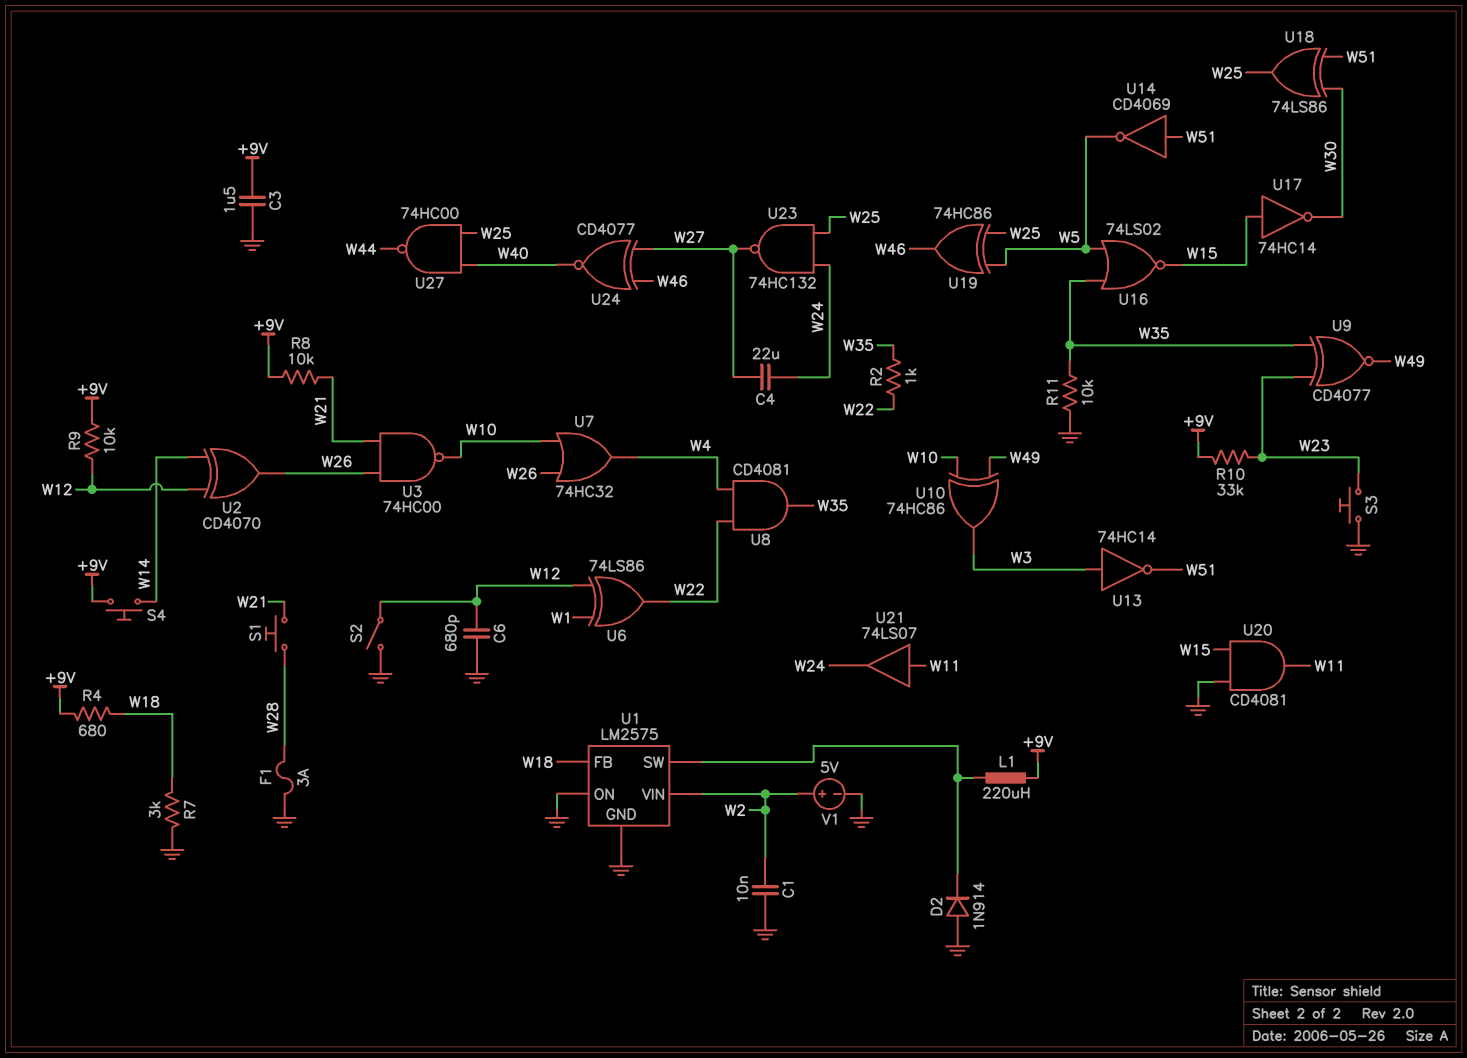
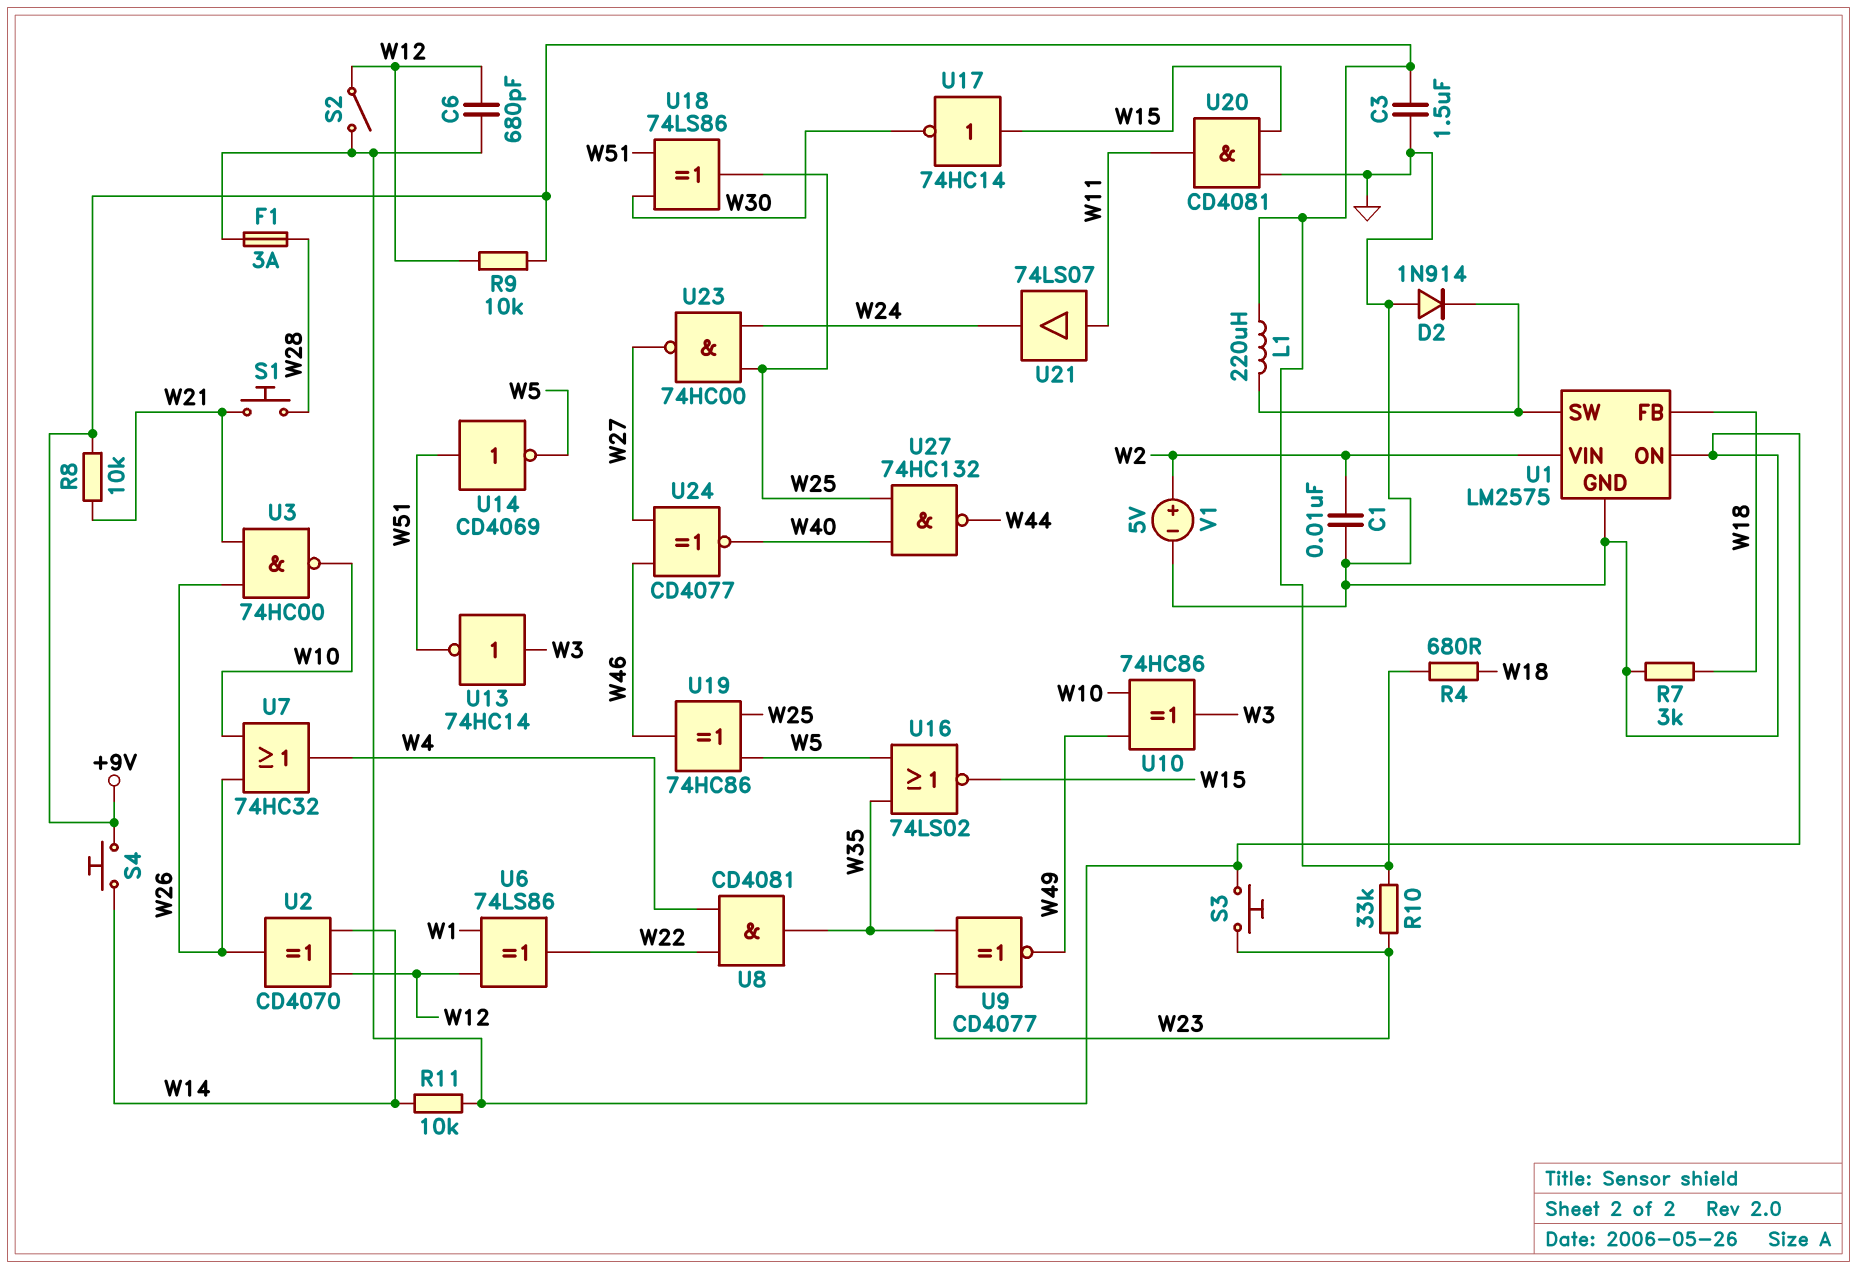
C4: 22uF (W24, W27) -> none
R2: 1k (W22, W35) -> none
R11: 10k (GND, W35) -> 10k (GND, W14)
U23: NAND 74HC132 (in W24, in W25, out W27) -> NAND 74HC00 (in W24, in W25, out W27)
U27: NAND 74HC00 (in W25, in W40, out W44) -> NAND 74HC132 (in W25, in W40, out W44)

